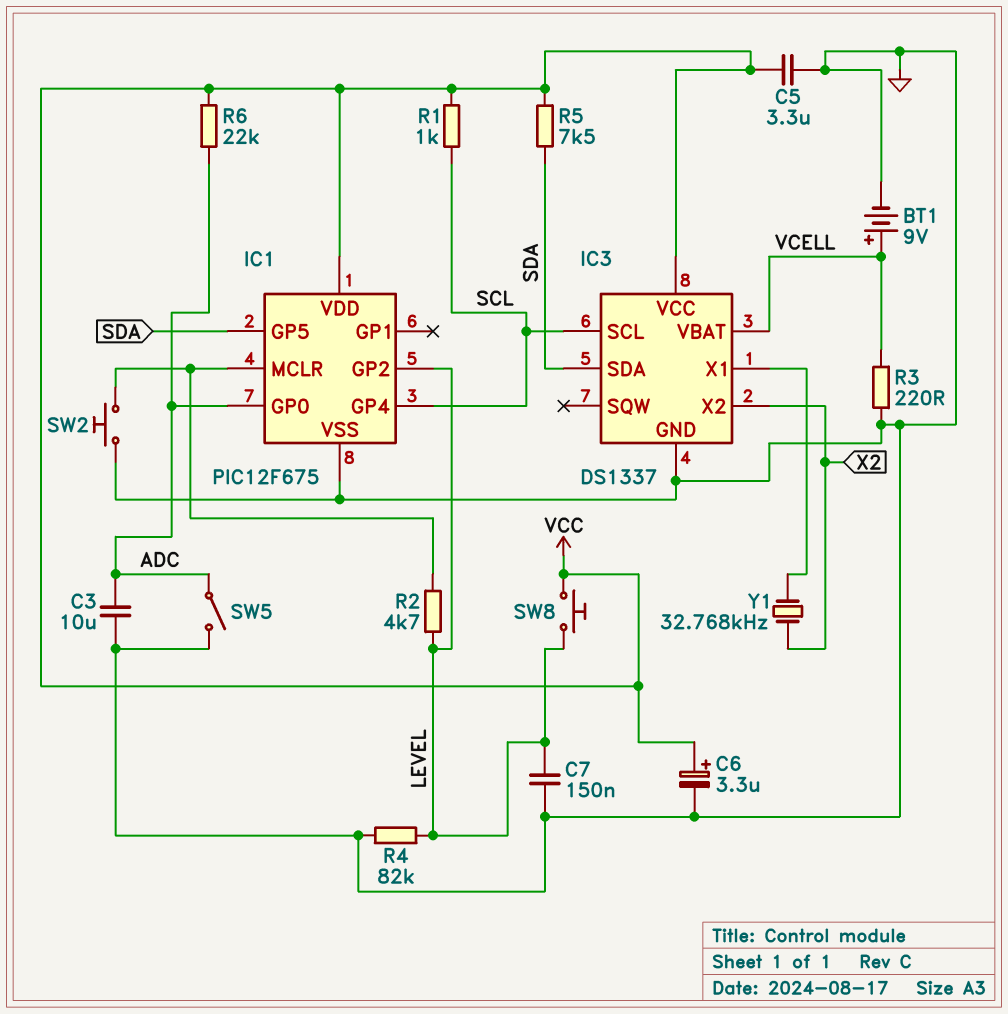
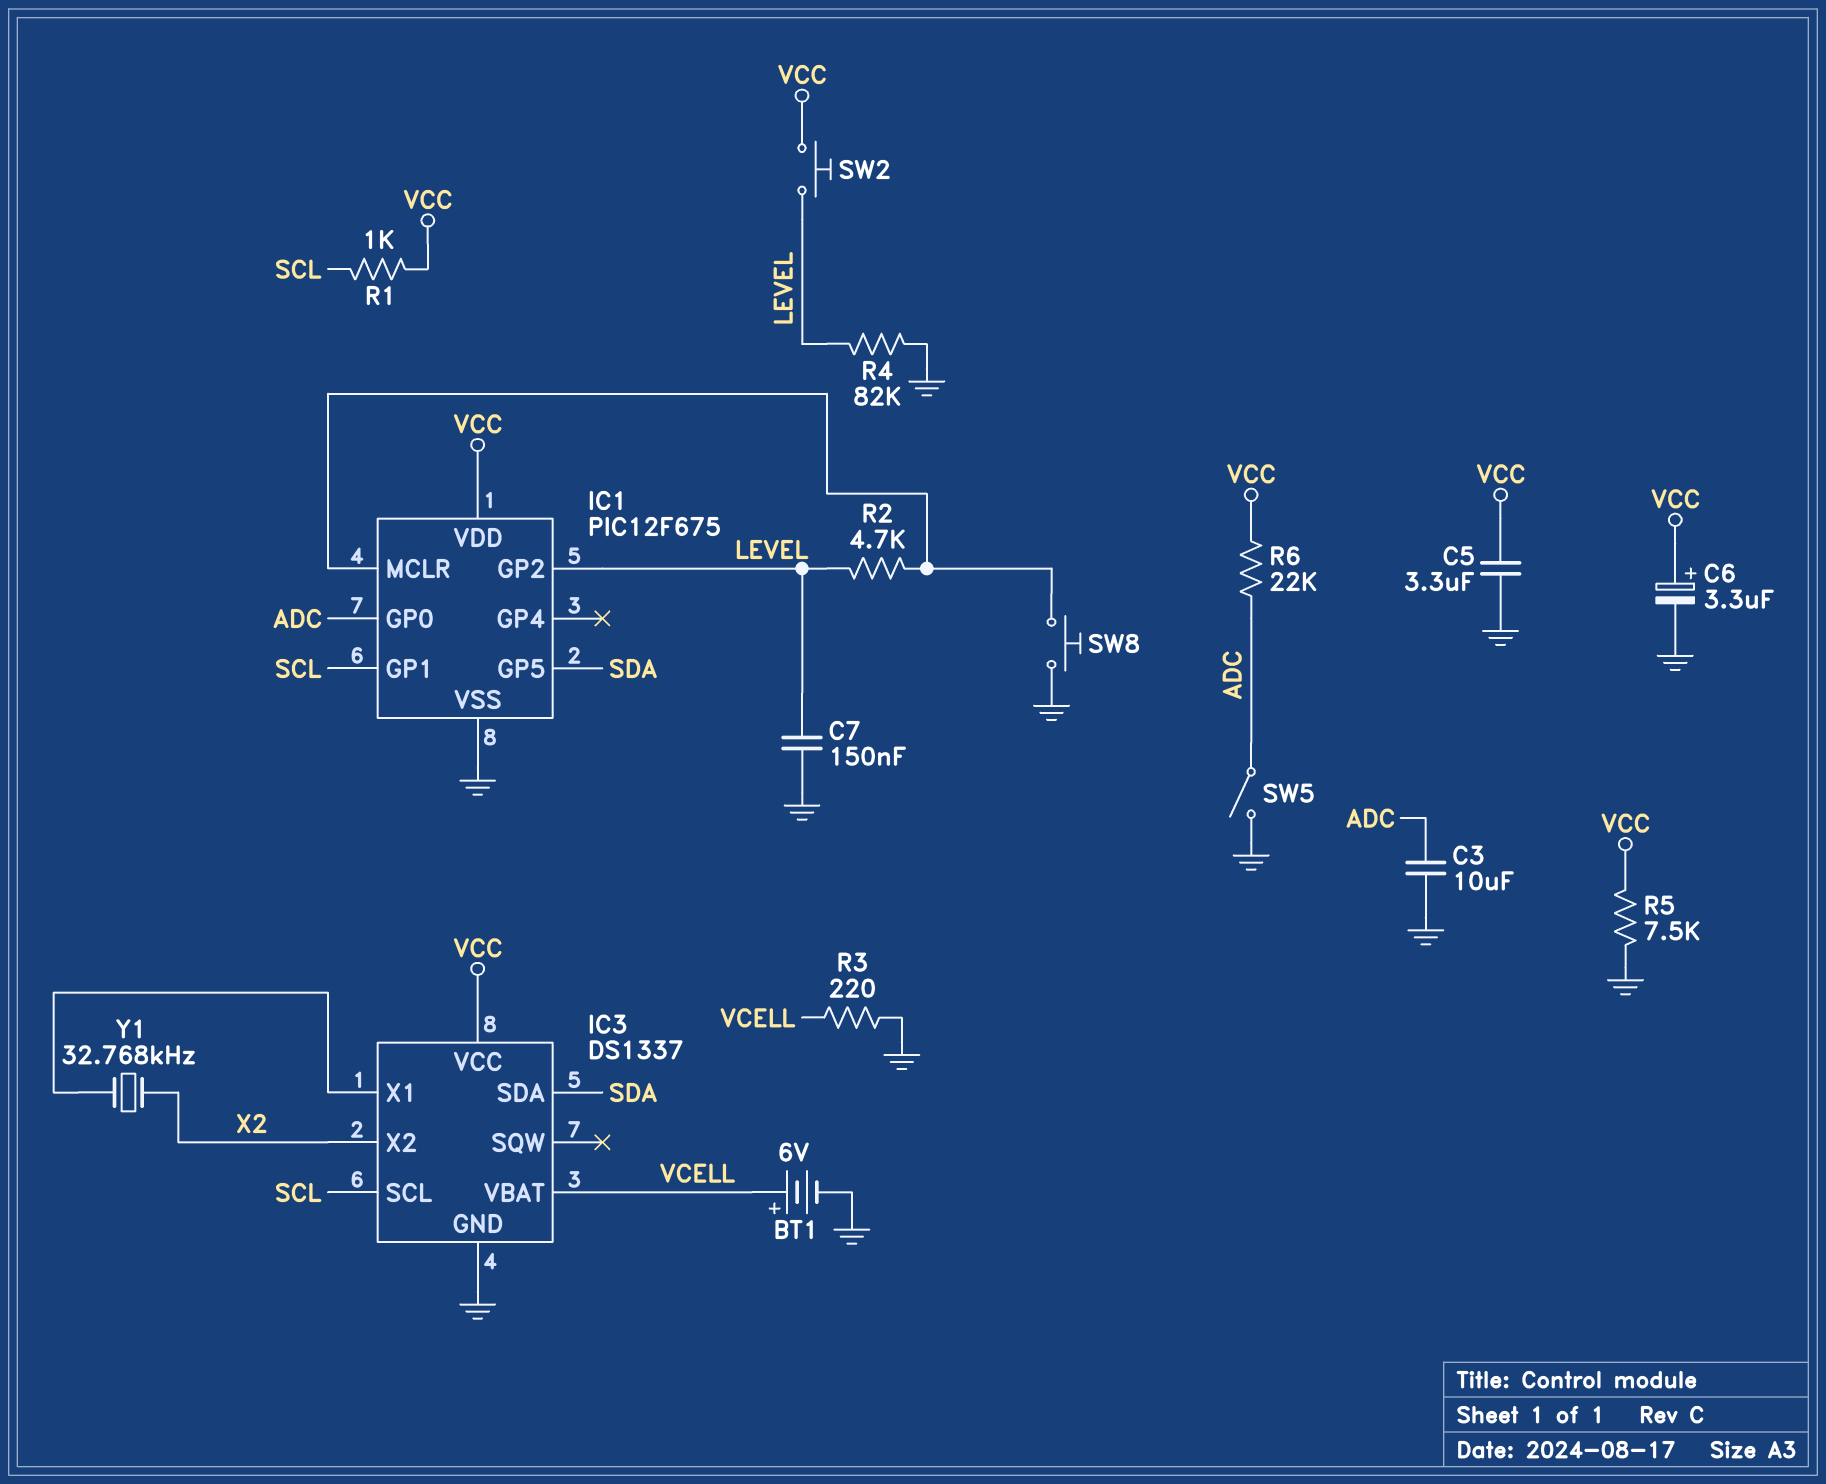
BT1: 9V (plus VCELL, minus GND) -> 6V (plus VCELL, minus GND)
IC1 pin GP1: none -> SCL
IC1 pin GP4: SCL -> none
R5: 7.5k (SDA, VCC) -> 7.5k (GND, VCC)
SW2: button (GND, IC1/MCLR) -> button (LEVEL, VCC)
SW8: button (LEVEL, VCC) -> button (GND, IC1/MCLR)

